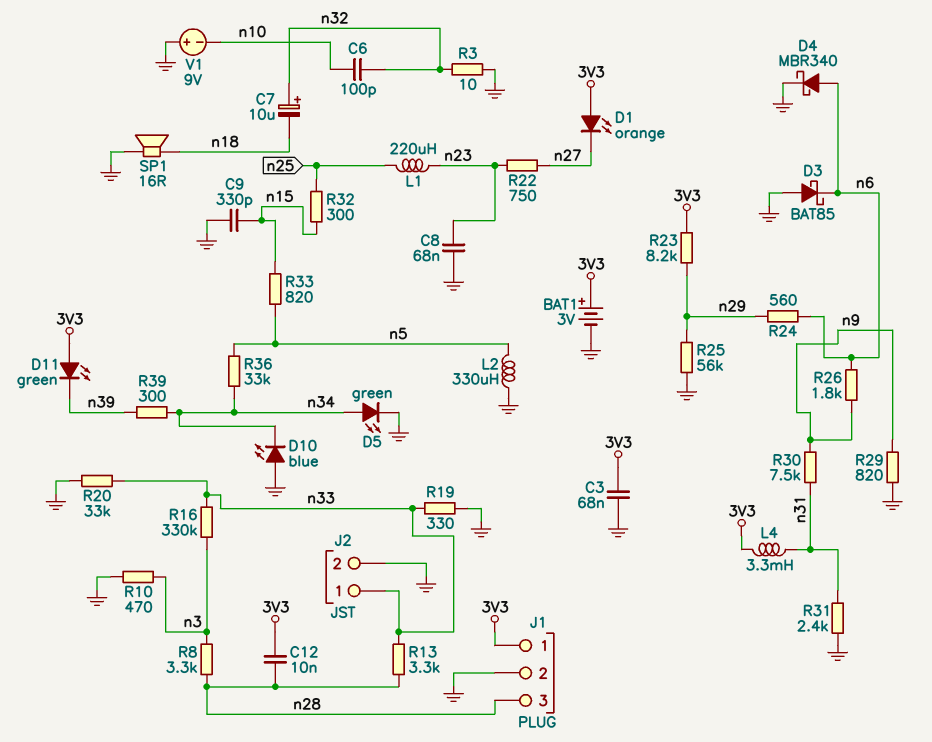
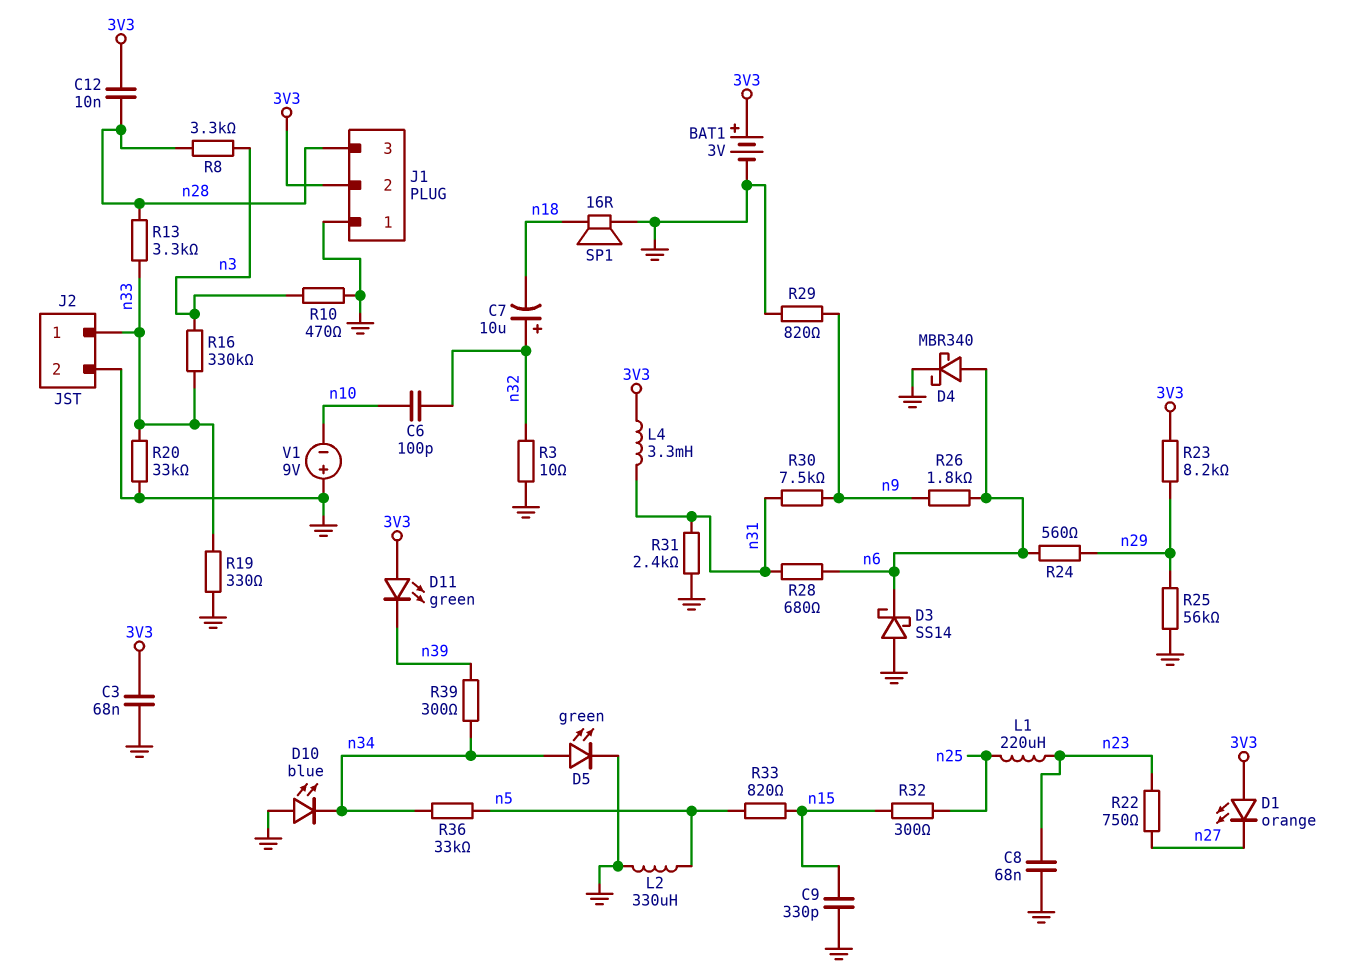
D3: schottky BAT85 (A GND, K n6) -> schottky SS14 (A GND, K n6)
J1 pin 1: 3V3 -> GND
J1 pin 2: GND -> 3V3
R28: none -> 680 (n6, n31)

